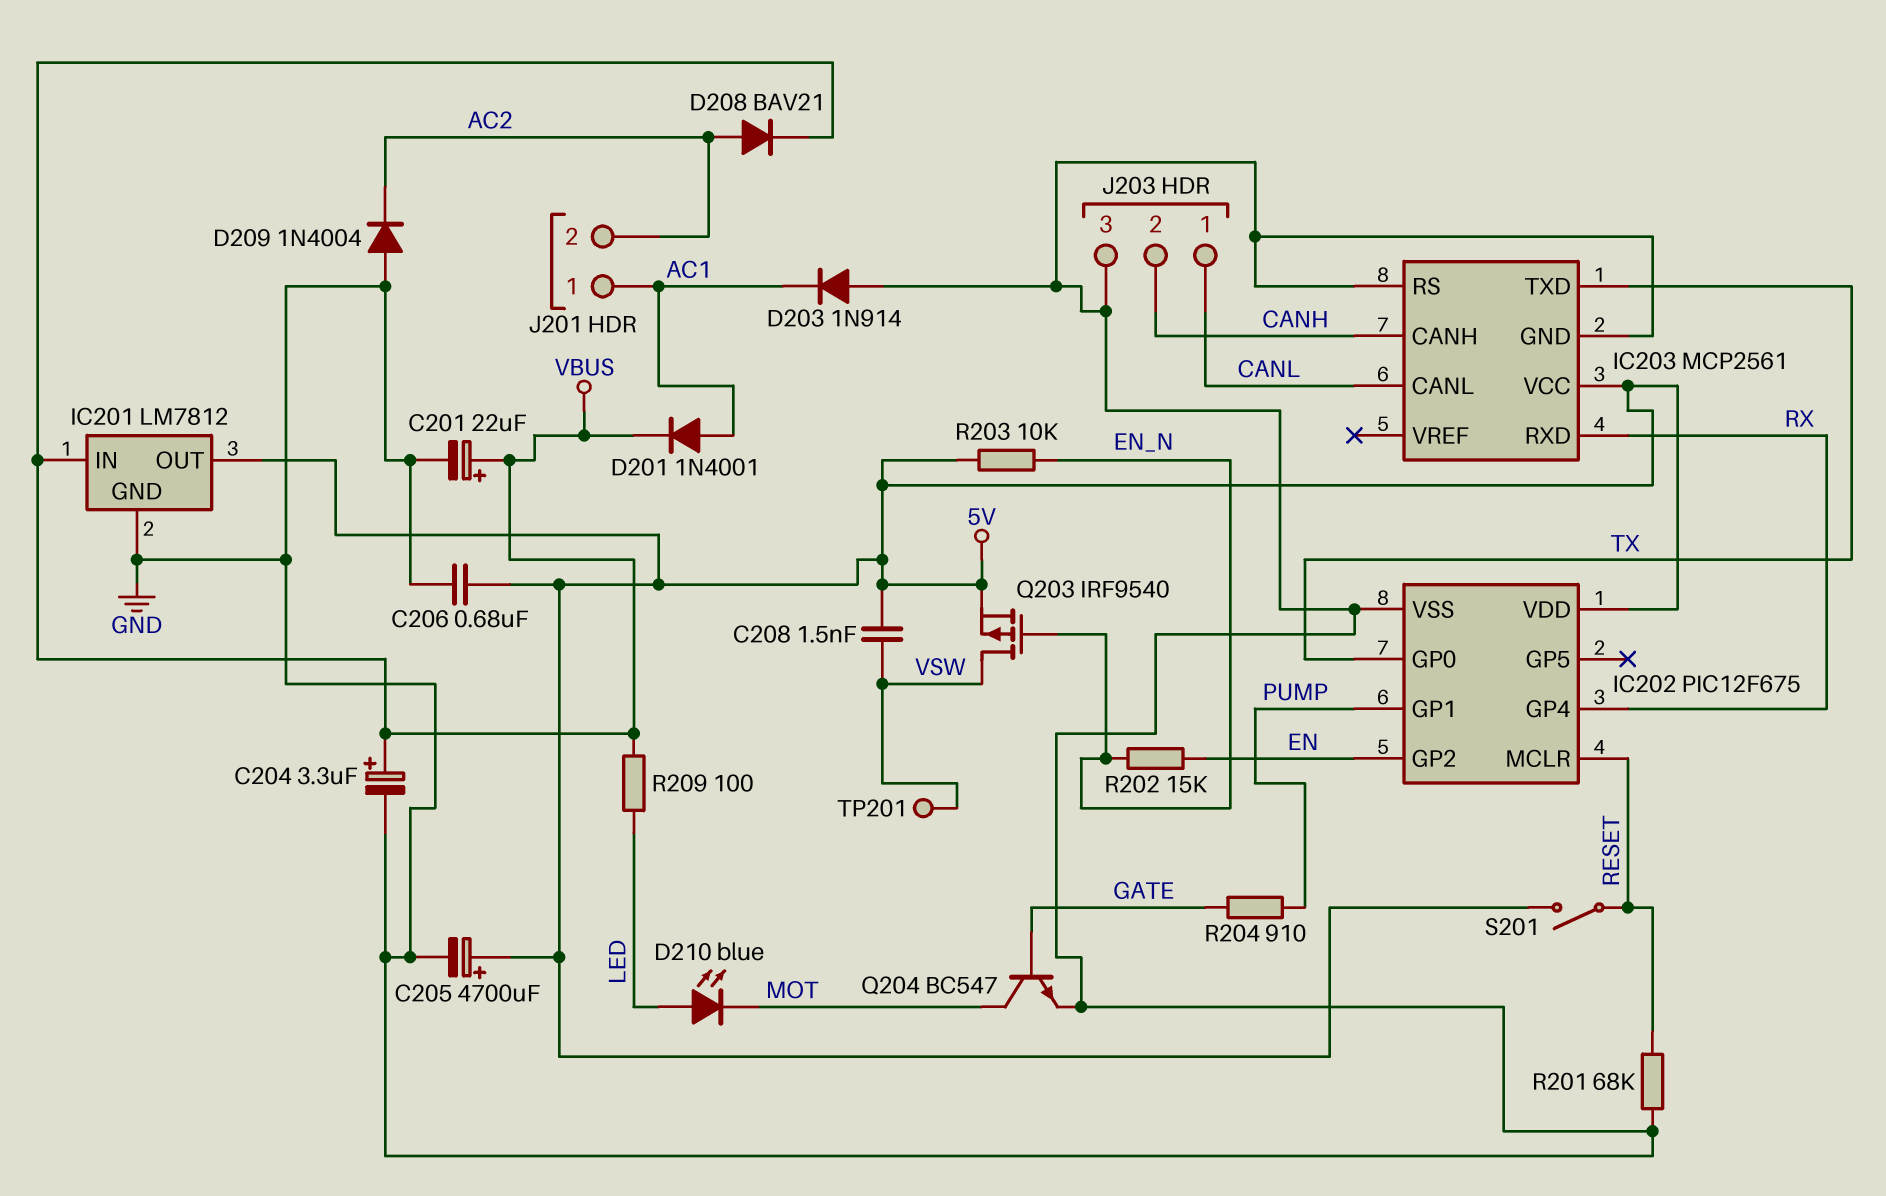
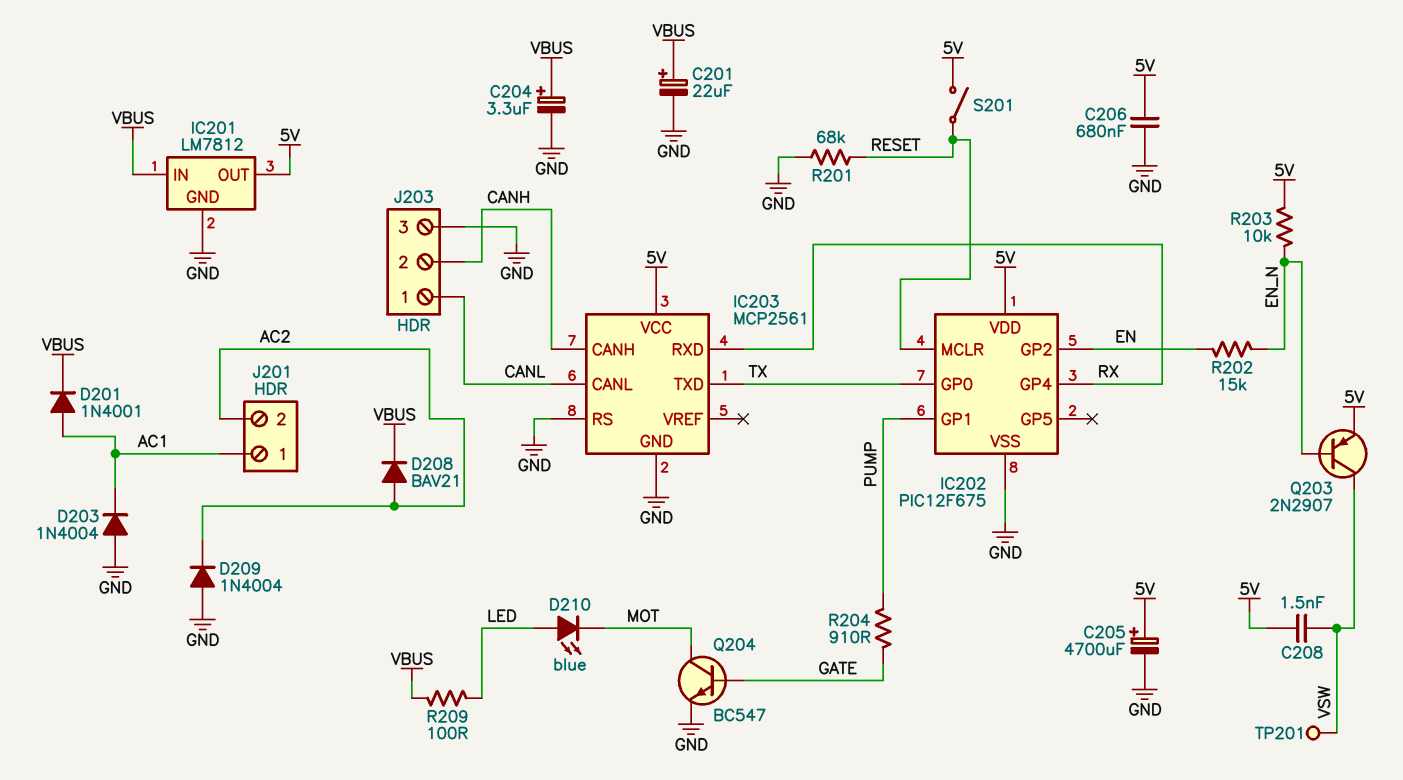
D203: diode 1N914 (A GND, K AC1) -> diode 1N4004 (A GND, K AC1)
Q203: PMOS IRF9540 (G EN_N, D VSW, S 5V) -> PNP 2N2907 (B EN_N, C VSW, E 5V)

